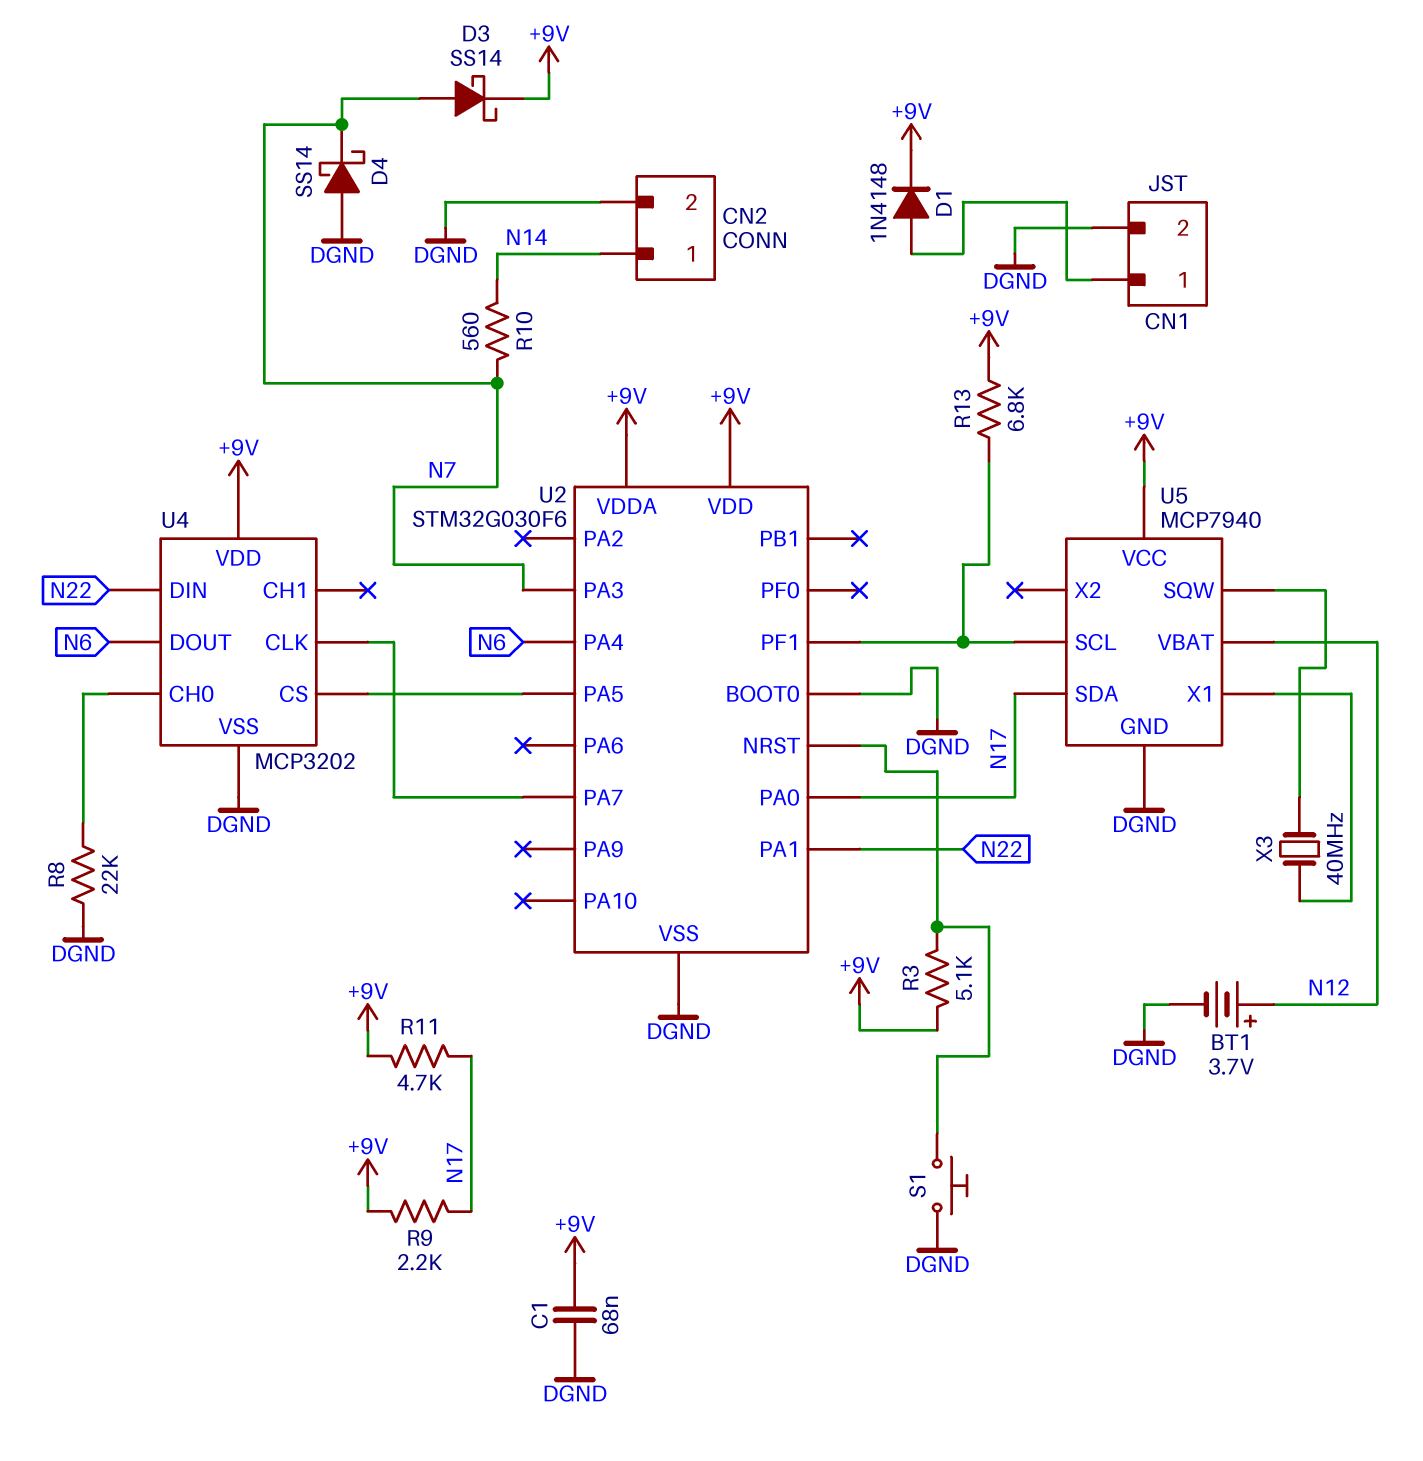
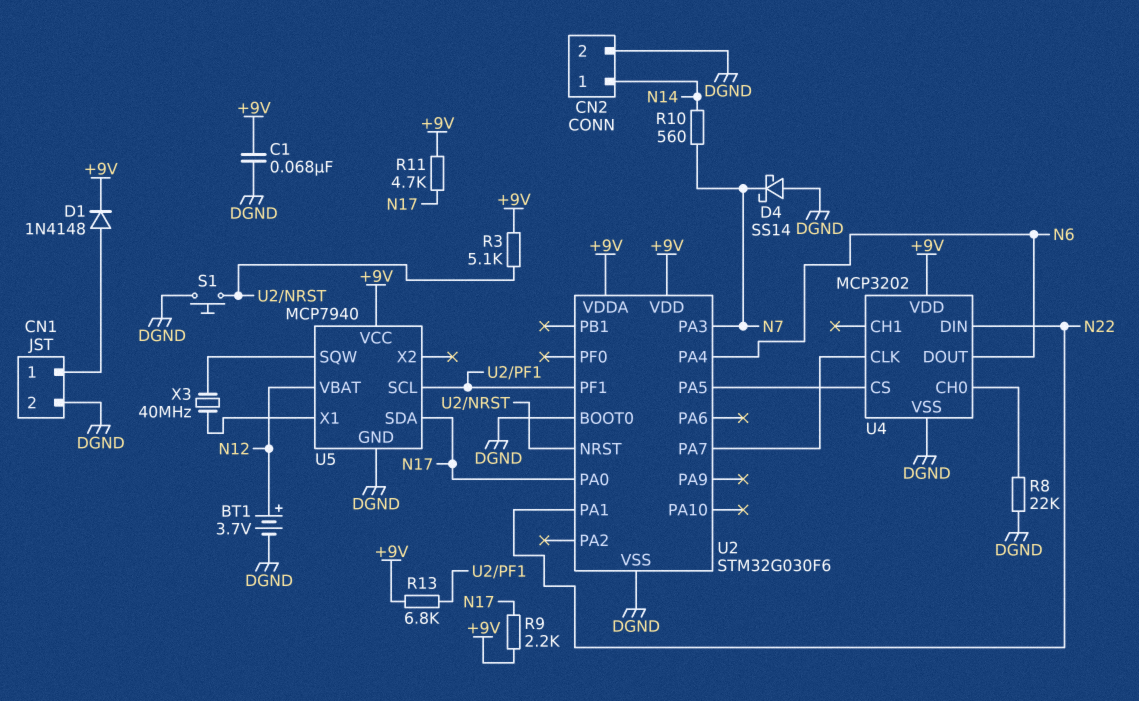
D3: schottky SS14 (A N7, K +9V) -> none

